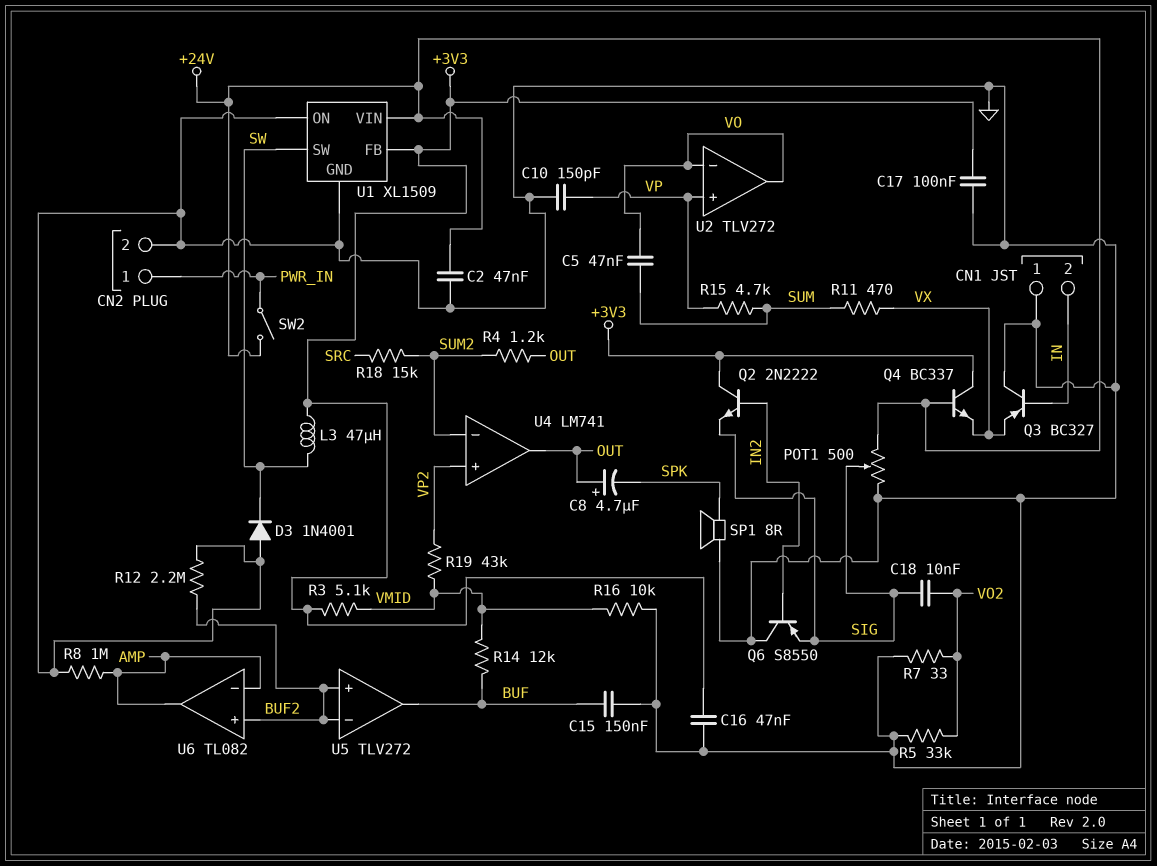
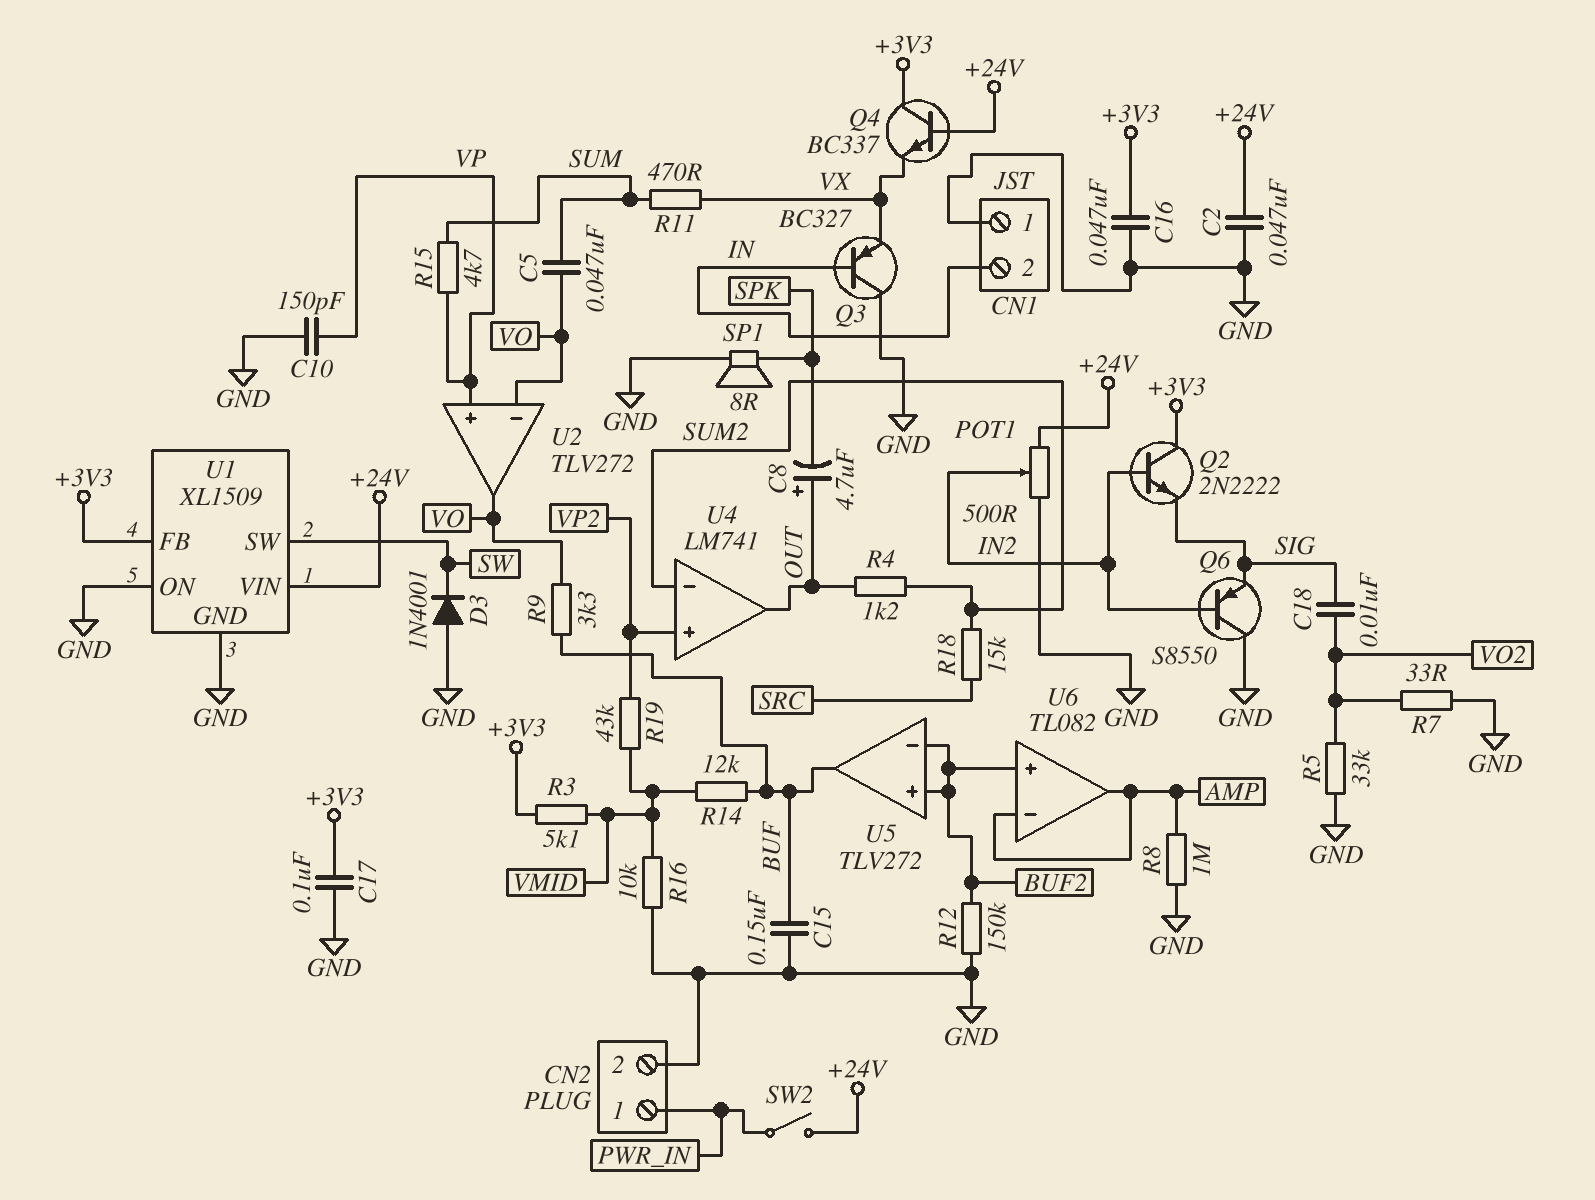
L3: 47uH (+3V3, SW) -> none
POT1: 500 (+24V, GND, wiper SIG) -> 500 (+24V, GND, wiper IN2)
R9: none -> 3.3k (BUF, VO)
R12: 2.2M (BUF2, GND) -> 150k (BUF2, GND)

